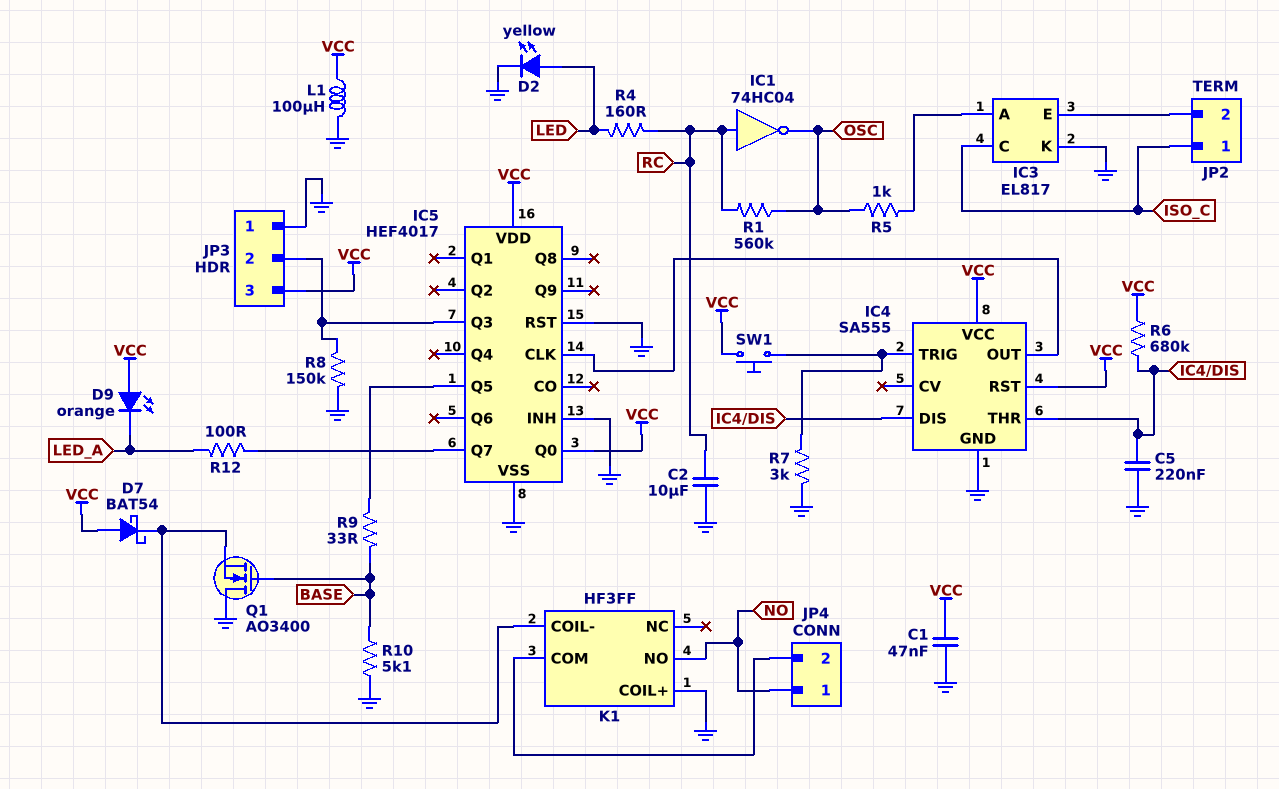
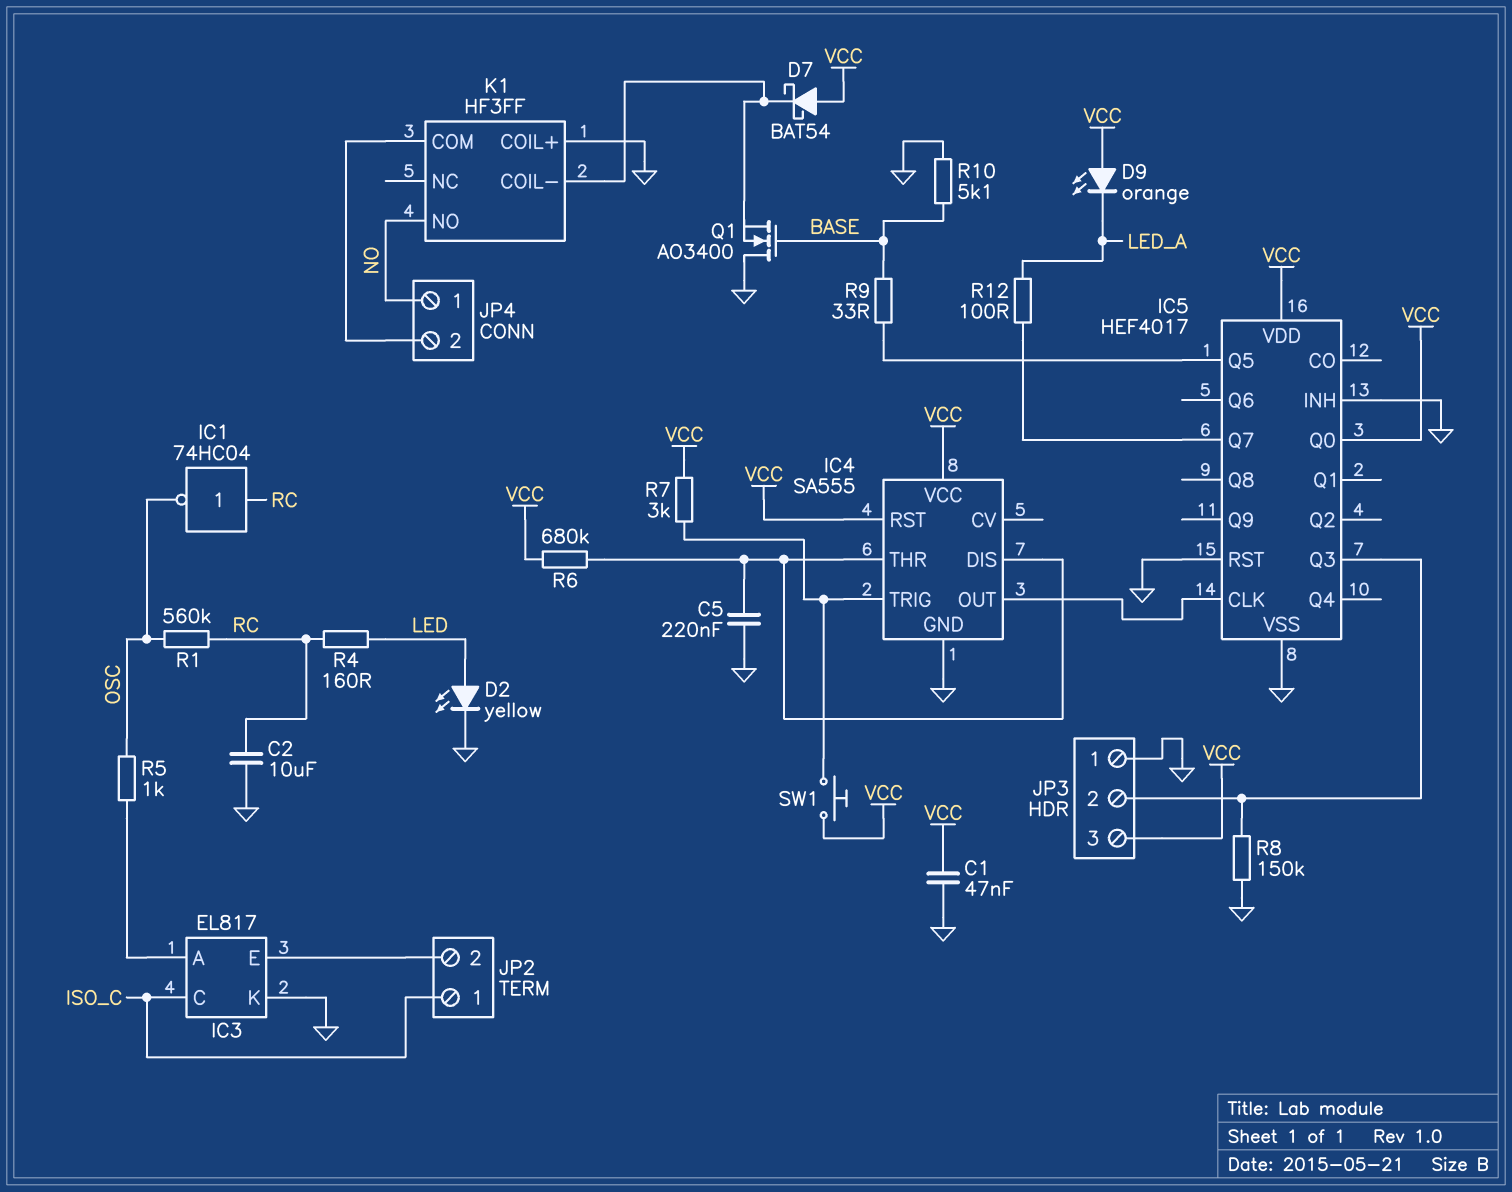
L1: 100uH (GND, VCC) -> none
R7: 3k (GND, IC4/TRIG) -> 3k (IC4/TRIG, VCC)

